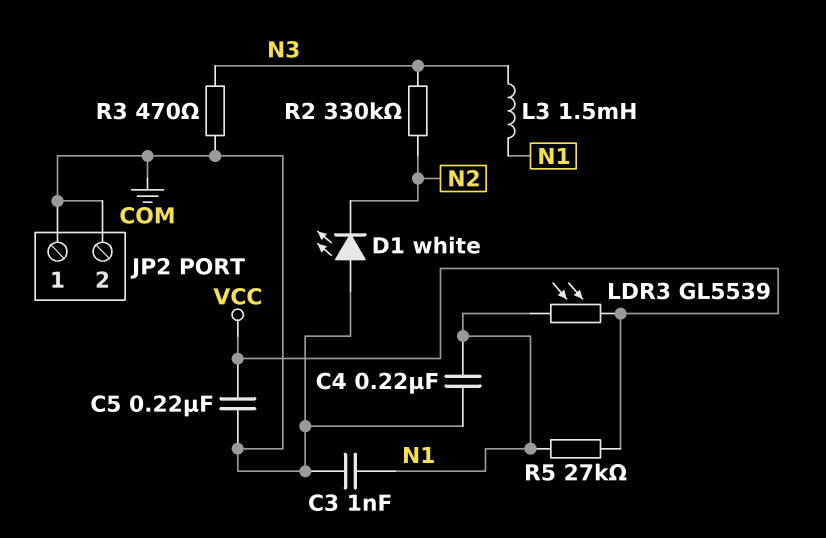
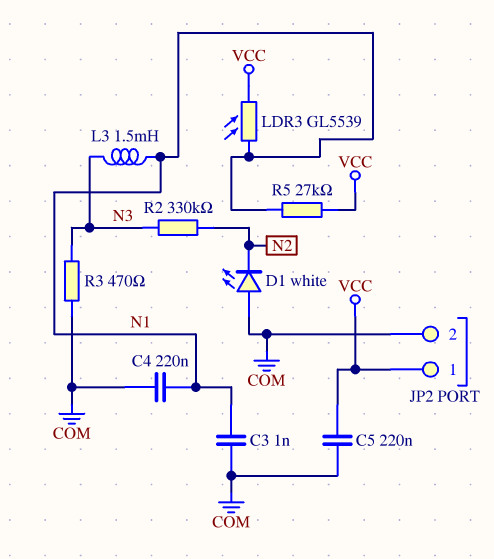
JP2 pin 1: COM -> VCC

